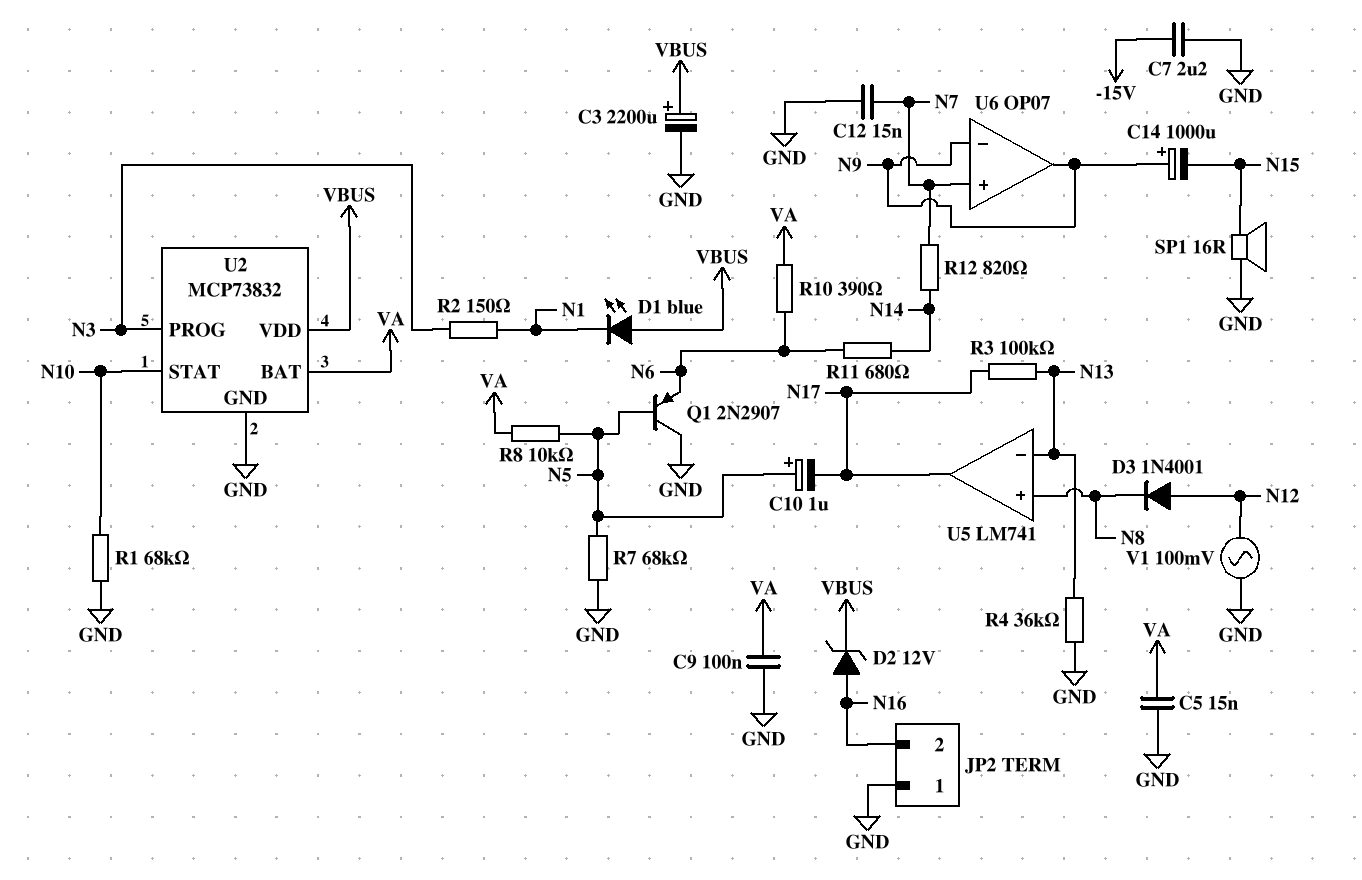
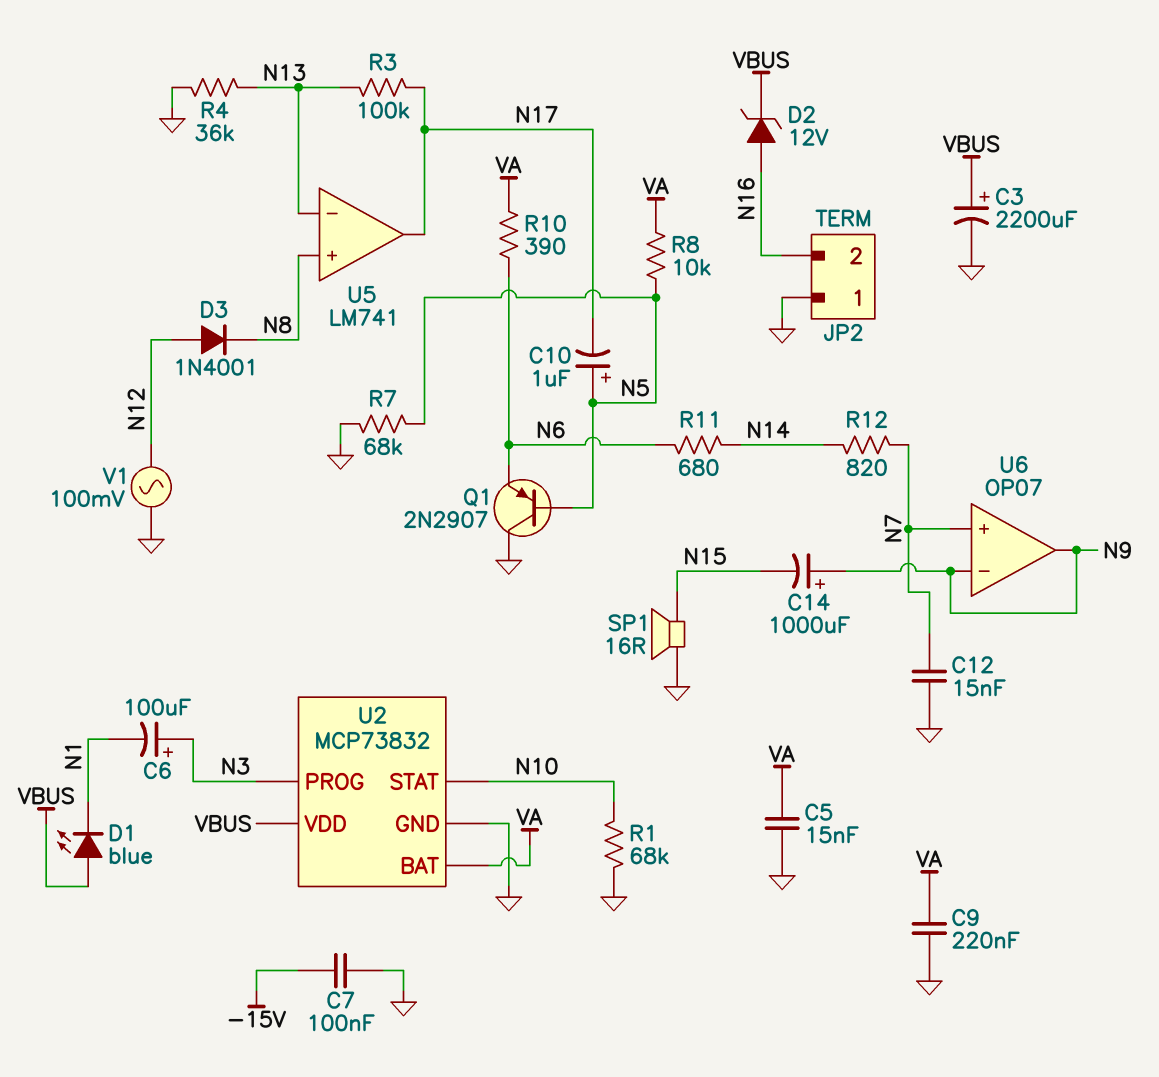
C6: none -> 100uF (plus N3, minus N1)
C7: 2.2uF (-15V, GND) -> 100nF (-15V, GND)
C9: 100nF (GND, VA) -> 220nF (GND, VA)
R2: 150 (N1, N3) -> none

